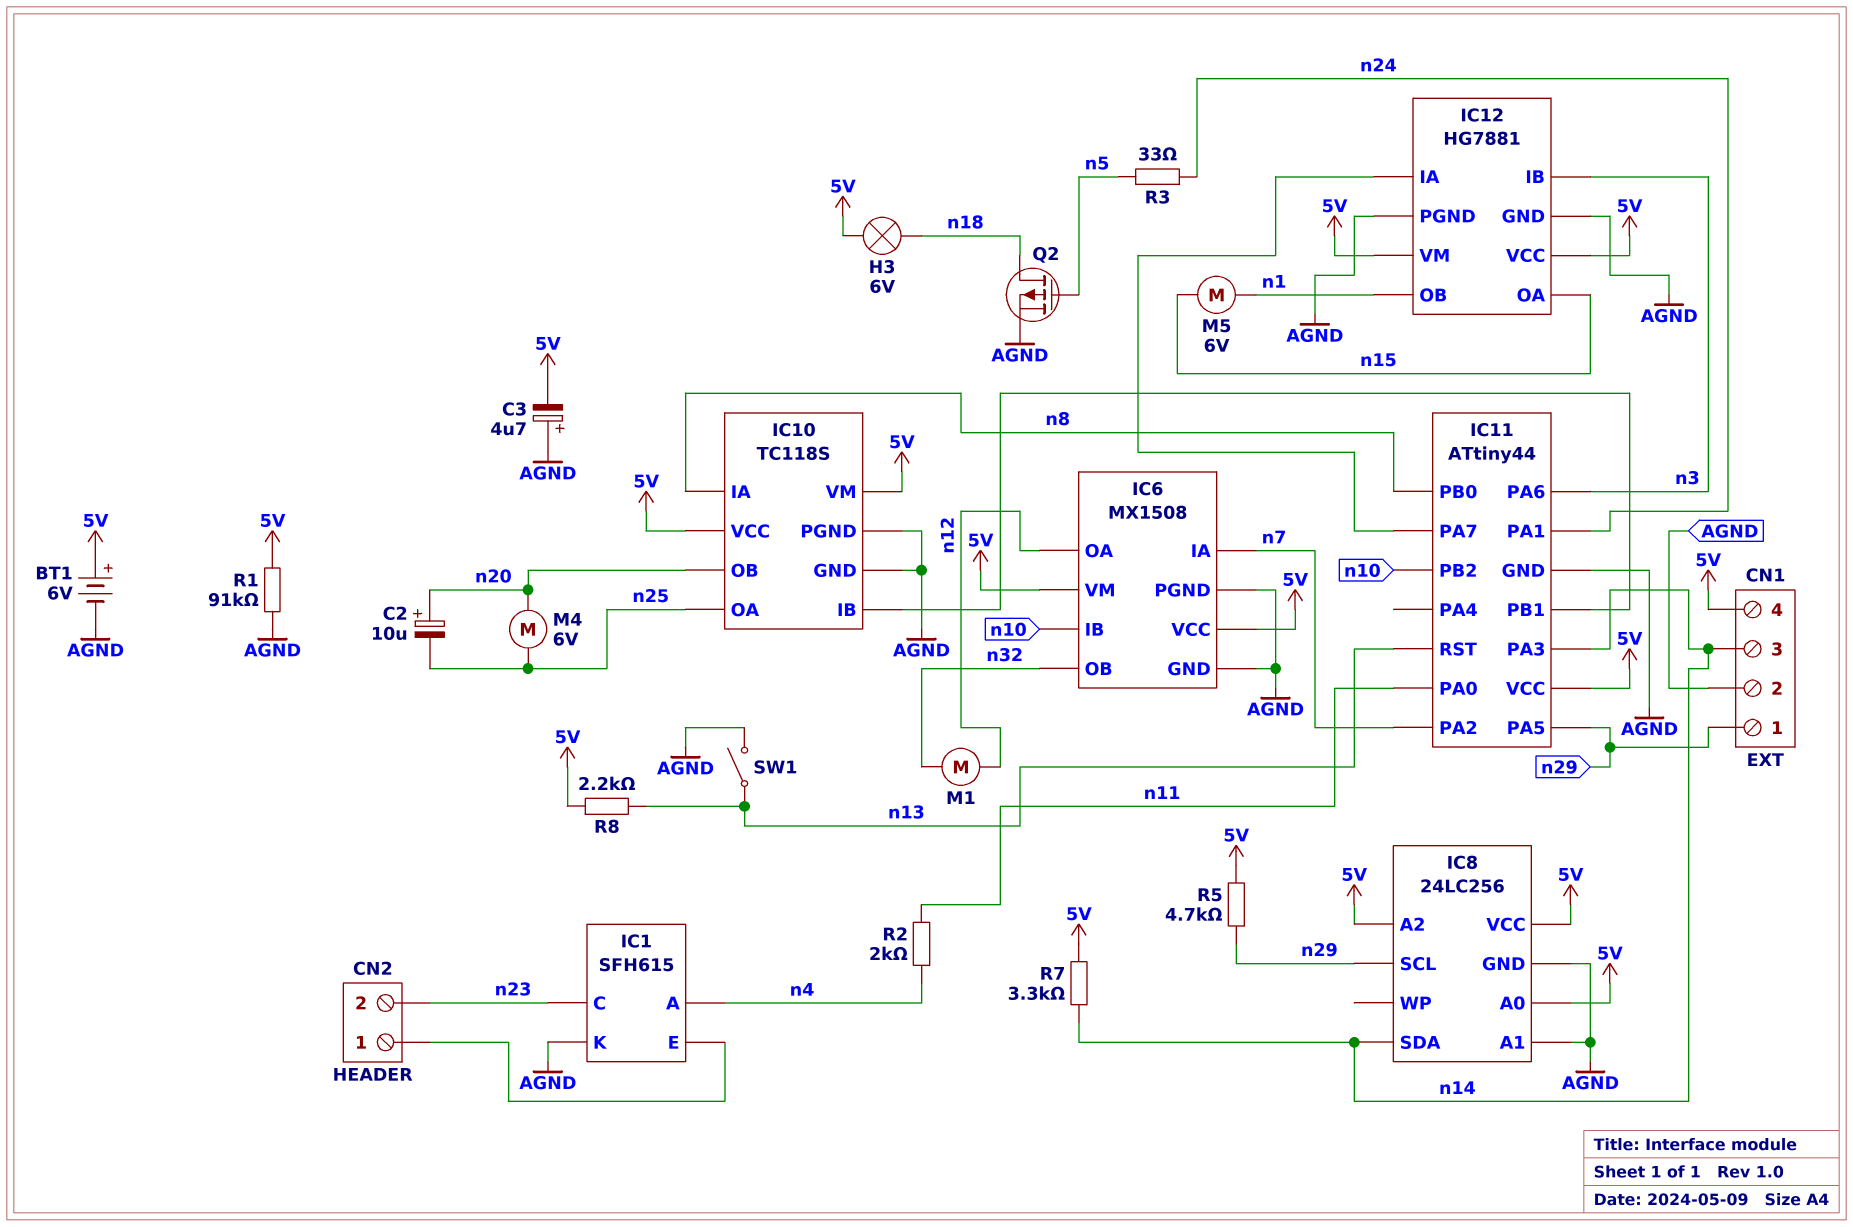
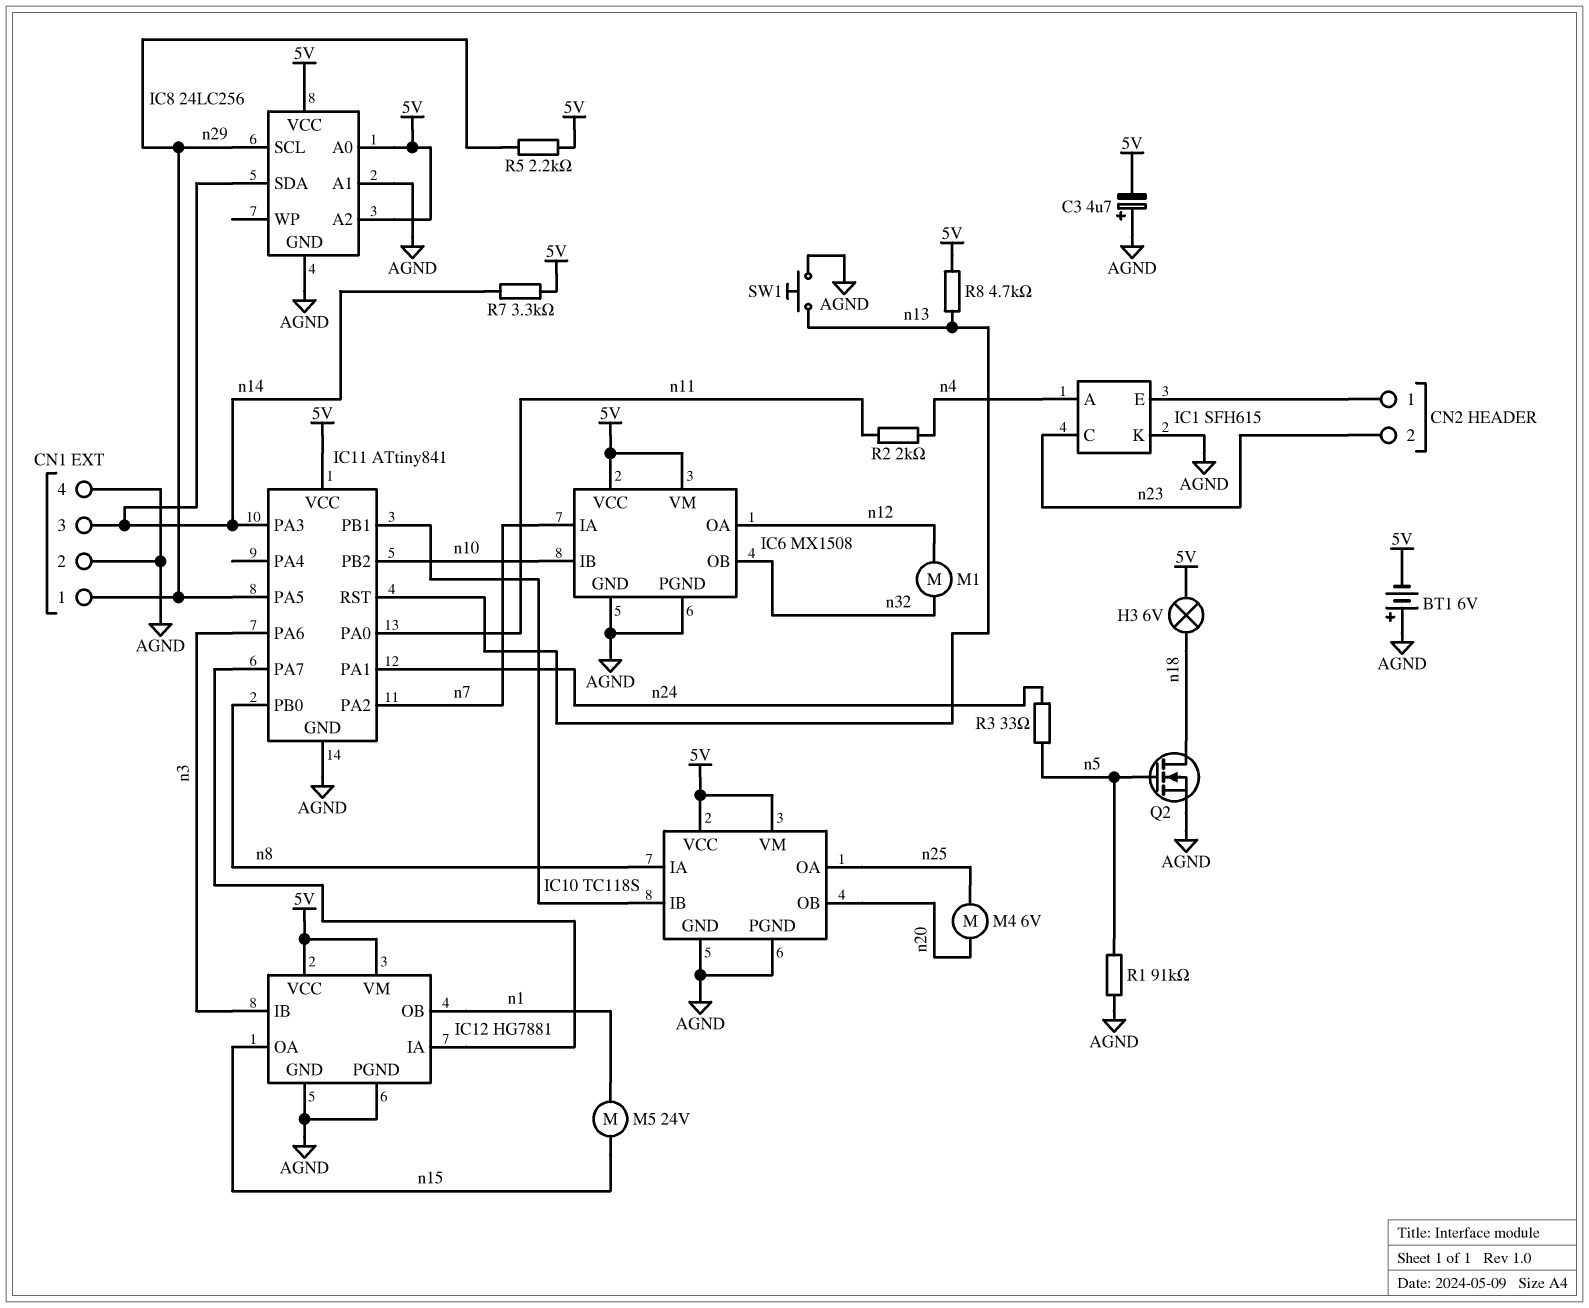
BT1: 6V (plus 5V, minus AGND) -> 6V (plus AGND, minus 5V)
C2: 10uF (plus n20, minus n25) -> none
CN1 pin 4: 5V -> AGND
IC11: ATtiny44 -> ATtiny841
M5: motor 6V (n1, n15) -> motor 24V (n1, n15)
Q2: PMOS (G n5, D n18, S AGND) -> NMOS (G n5, D n18, S AGND)
R1: 91k (5V, AGND) -> 91k (AGND, n5)
R5: 4.7k (5V, n29) -> 2.2k (5V, n29)
R8: 2.2k (5V, n13) -> 4.7k (5V, n13)
SW1: switch (AGND, n13) -> button (AGND, n13)

